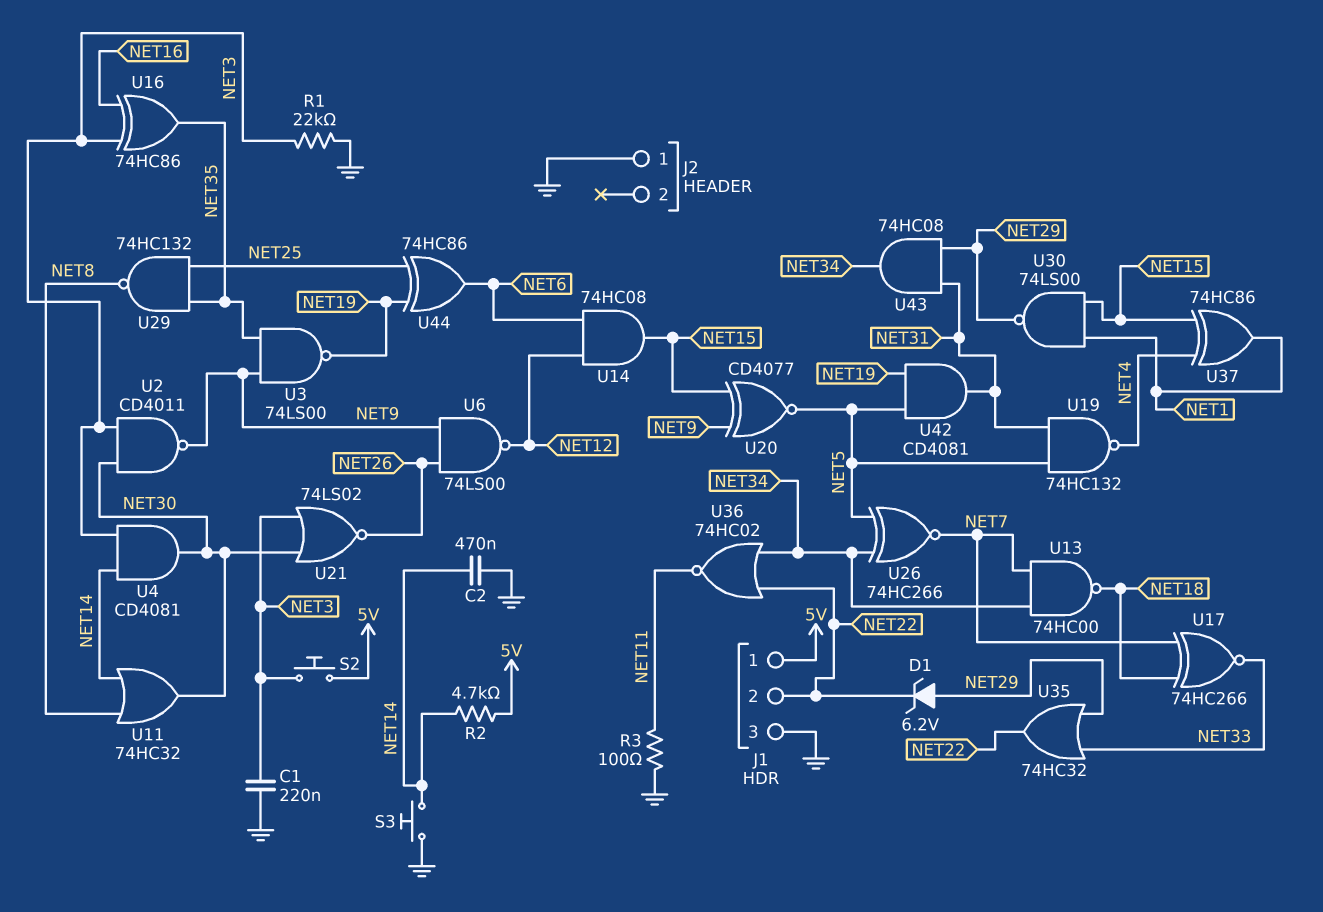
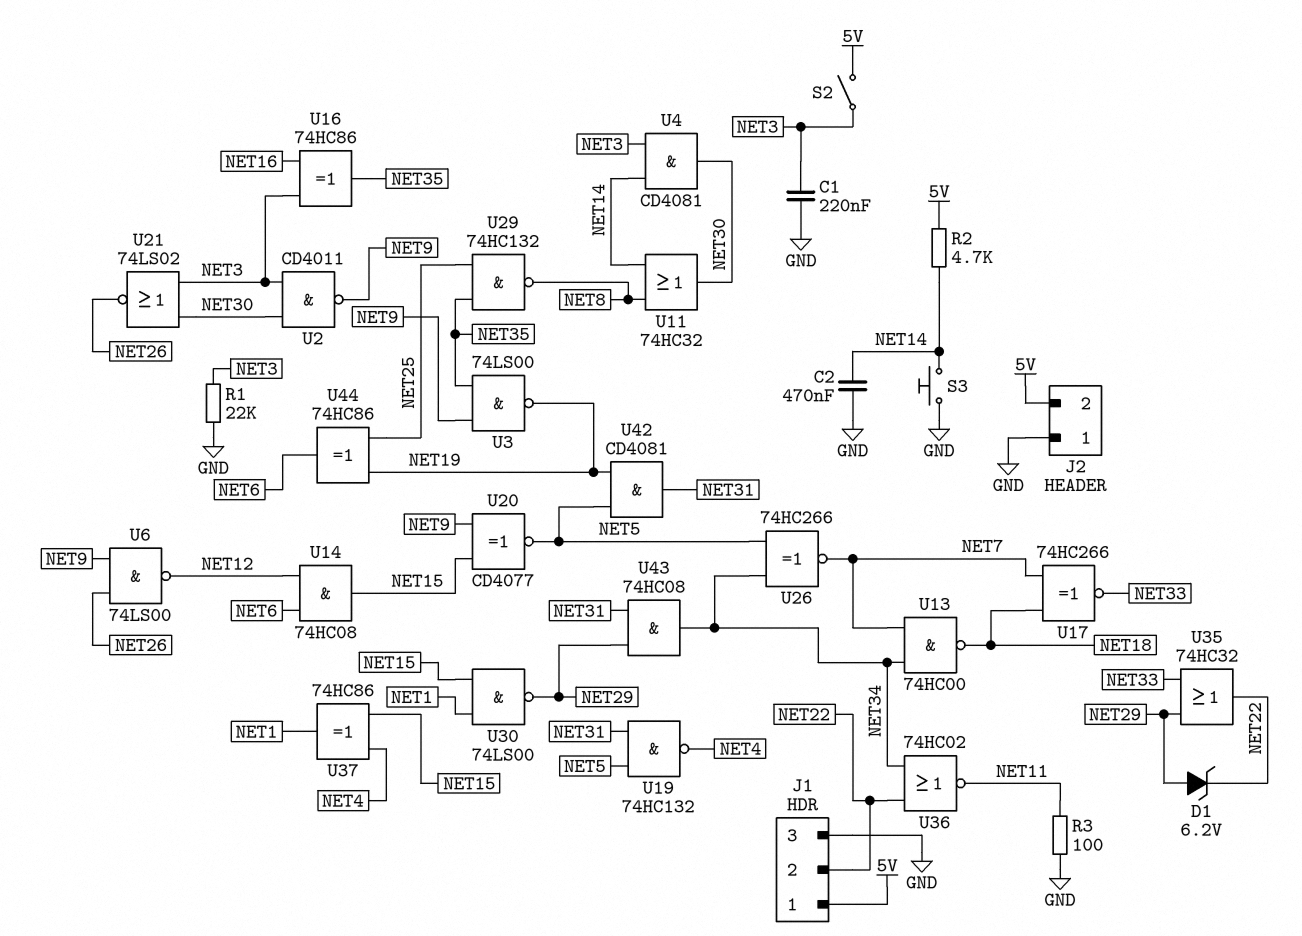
J2 pin 2: none -> 5V
S2: button (5V, NET3) -> switch (5V, NET3)

